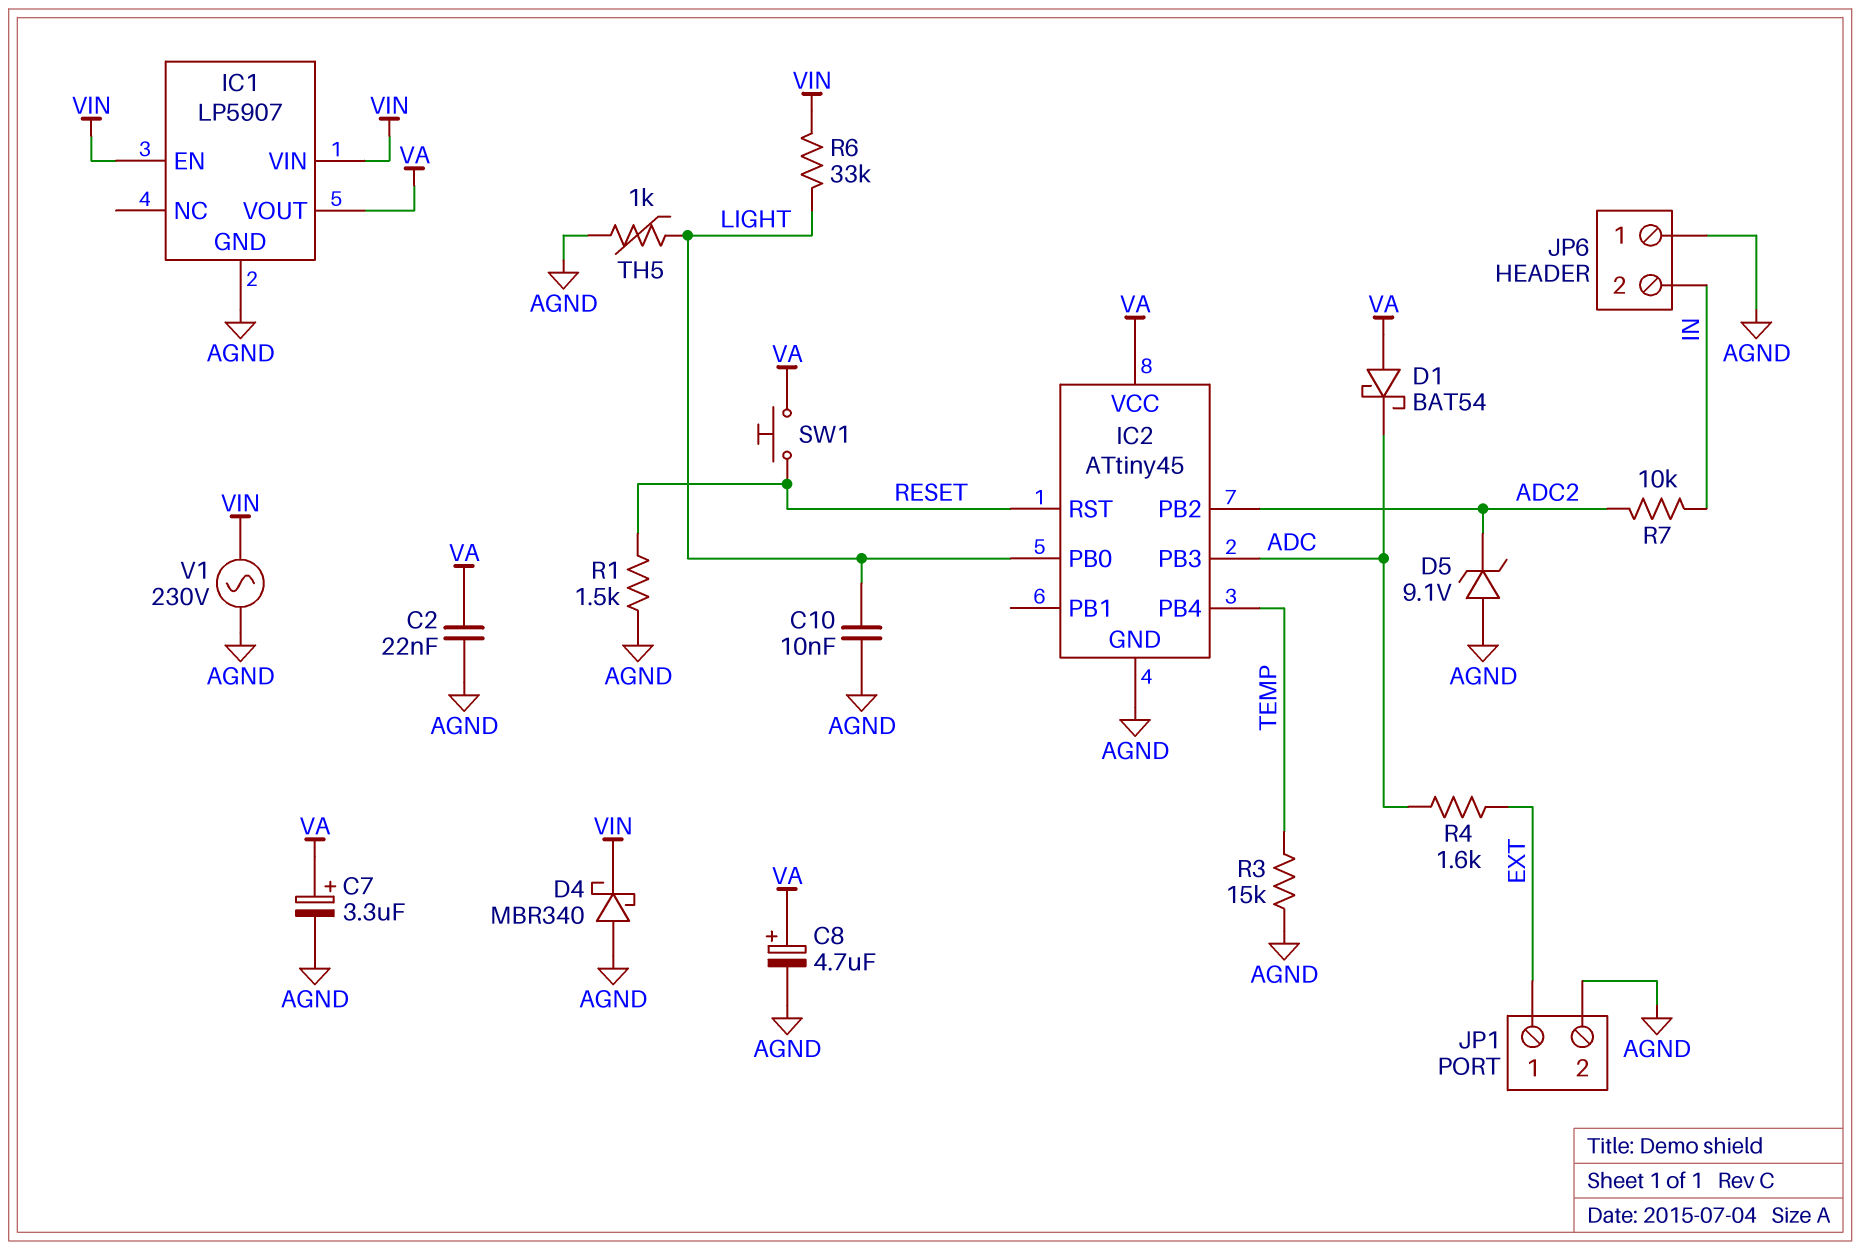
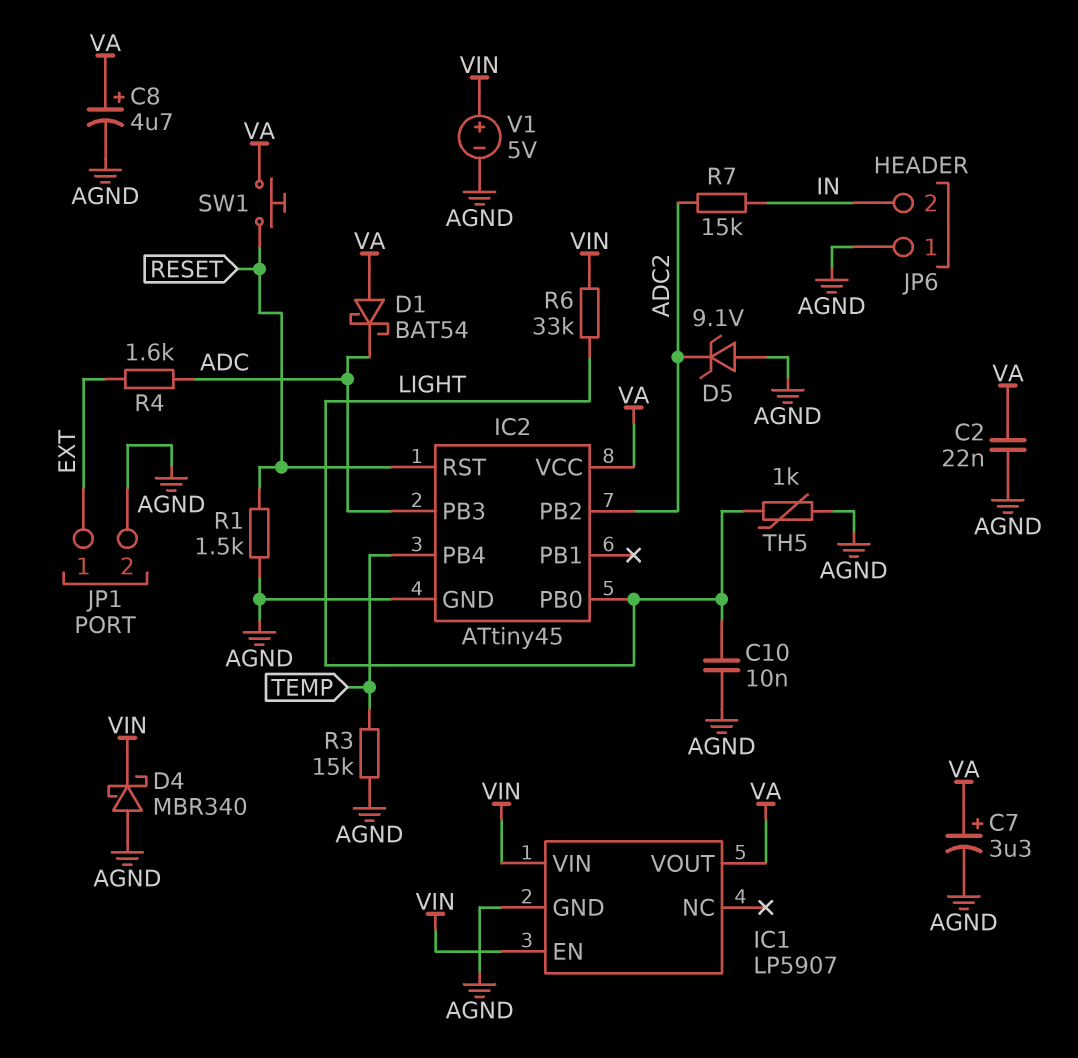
R7: 10k (ADC2, IN) -> 15k (ADC2, IN)
V1: AC 230V (AGND, VIN) -> 5V (plus VIN, minus AGND)

